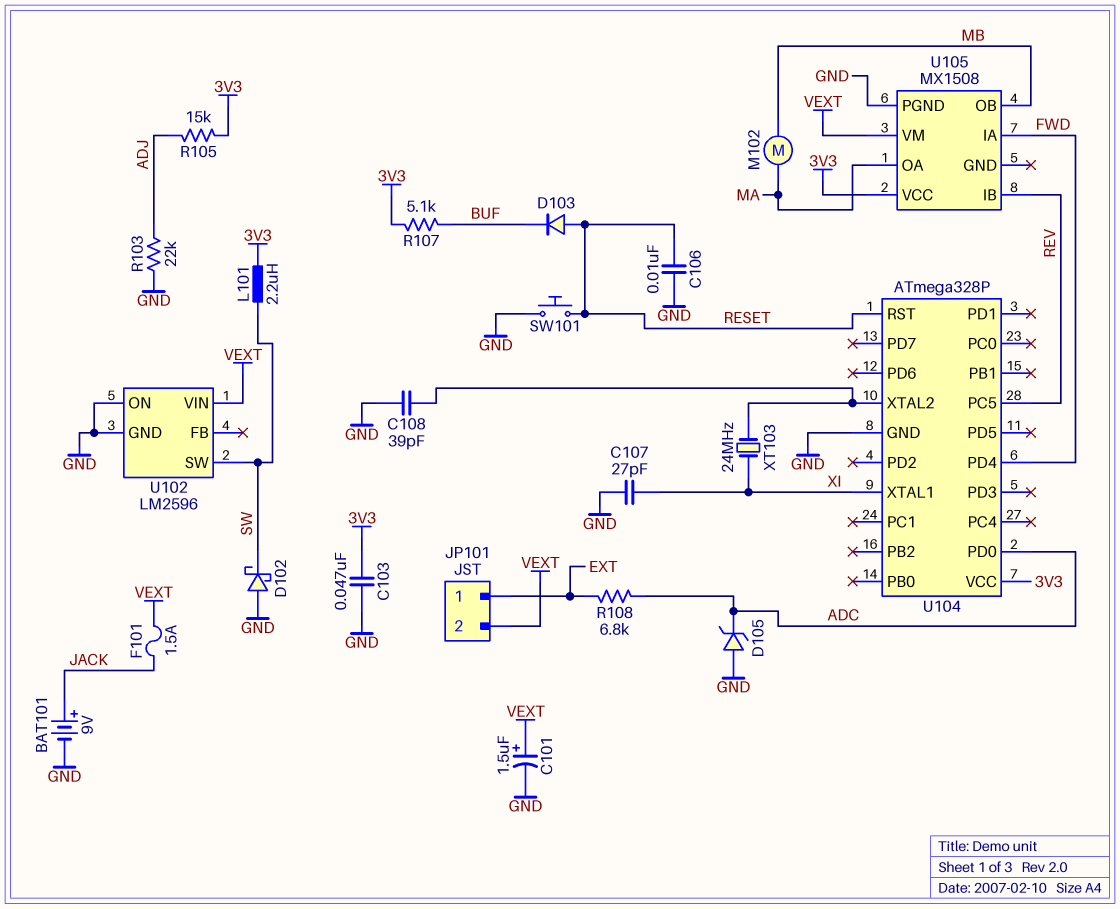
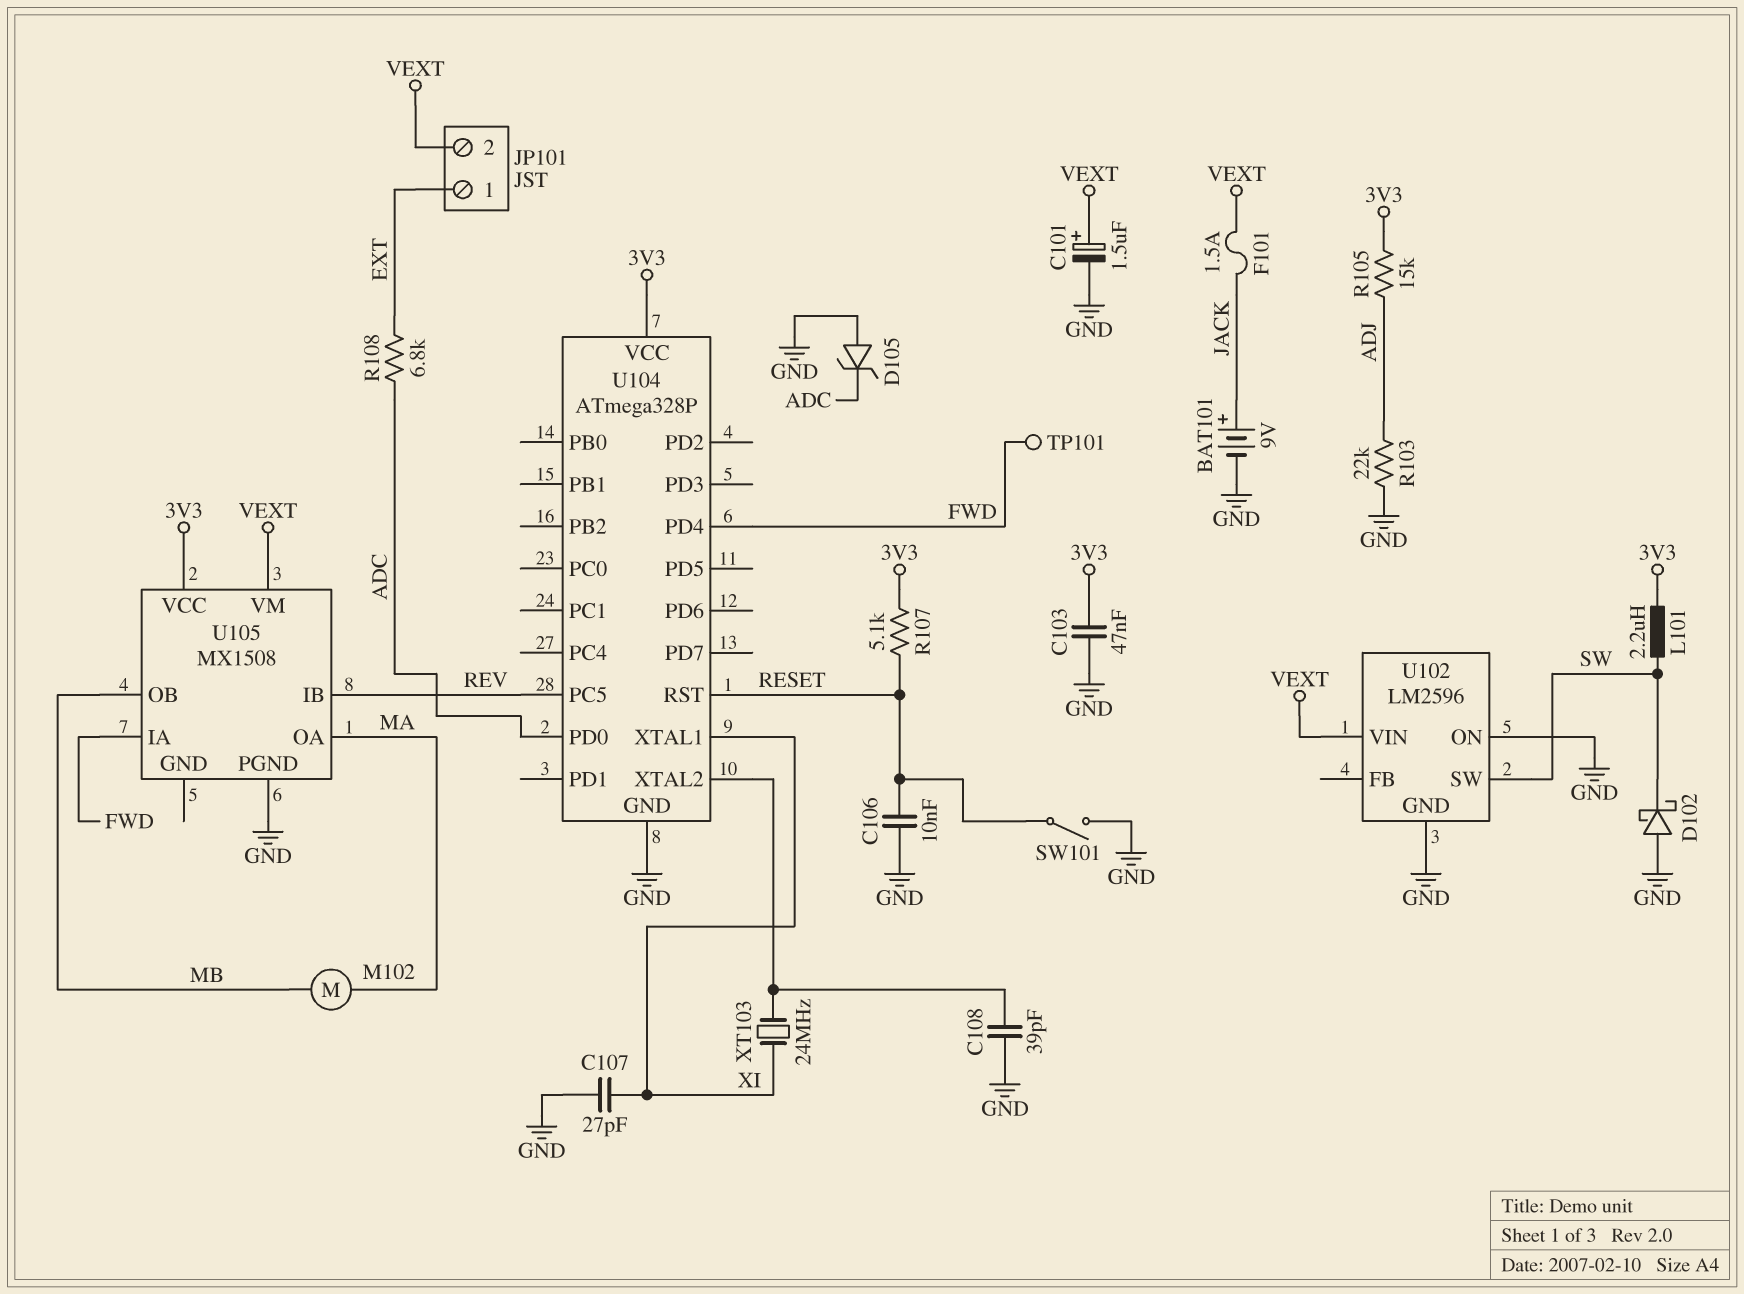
D103: diode (A RESET, K BUF) -> none
R107: 5.1k (3V3, BUF) -> 5.1k (3V3, RESET)
SW101: button (GND, RESET) -> switch (GND, RESET)
TP101: none -> test point (FWD)

